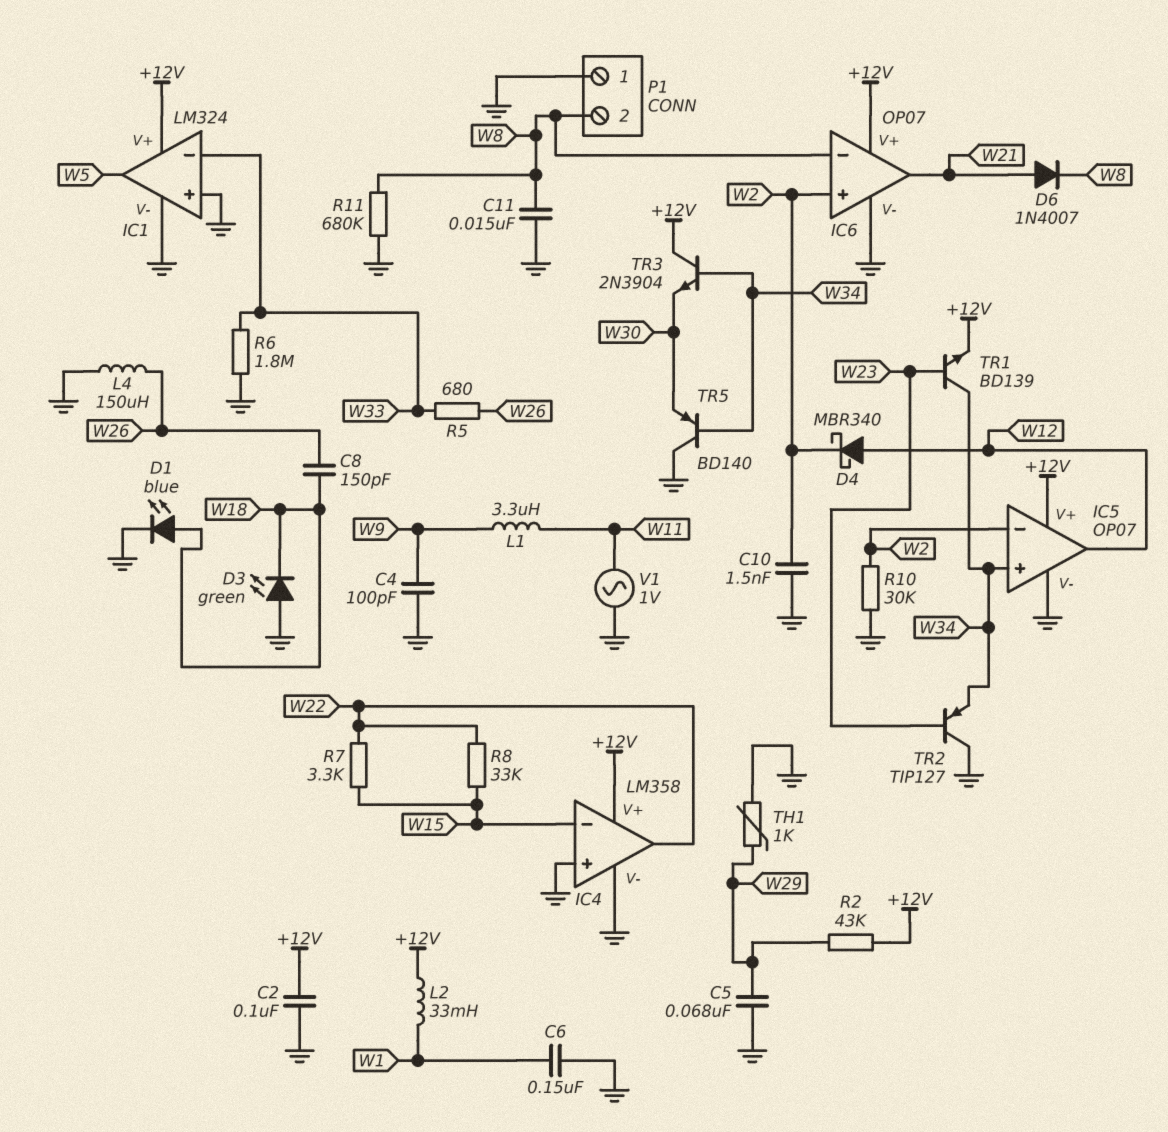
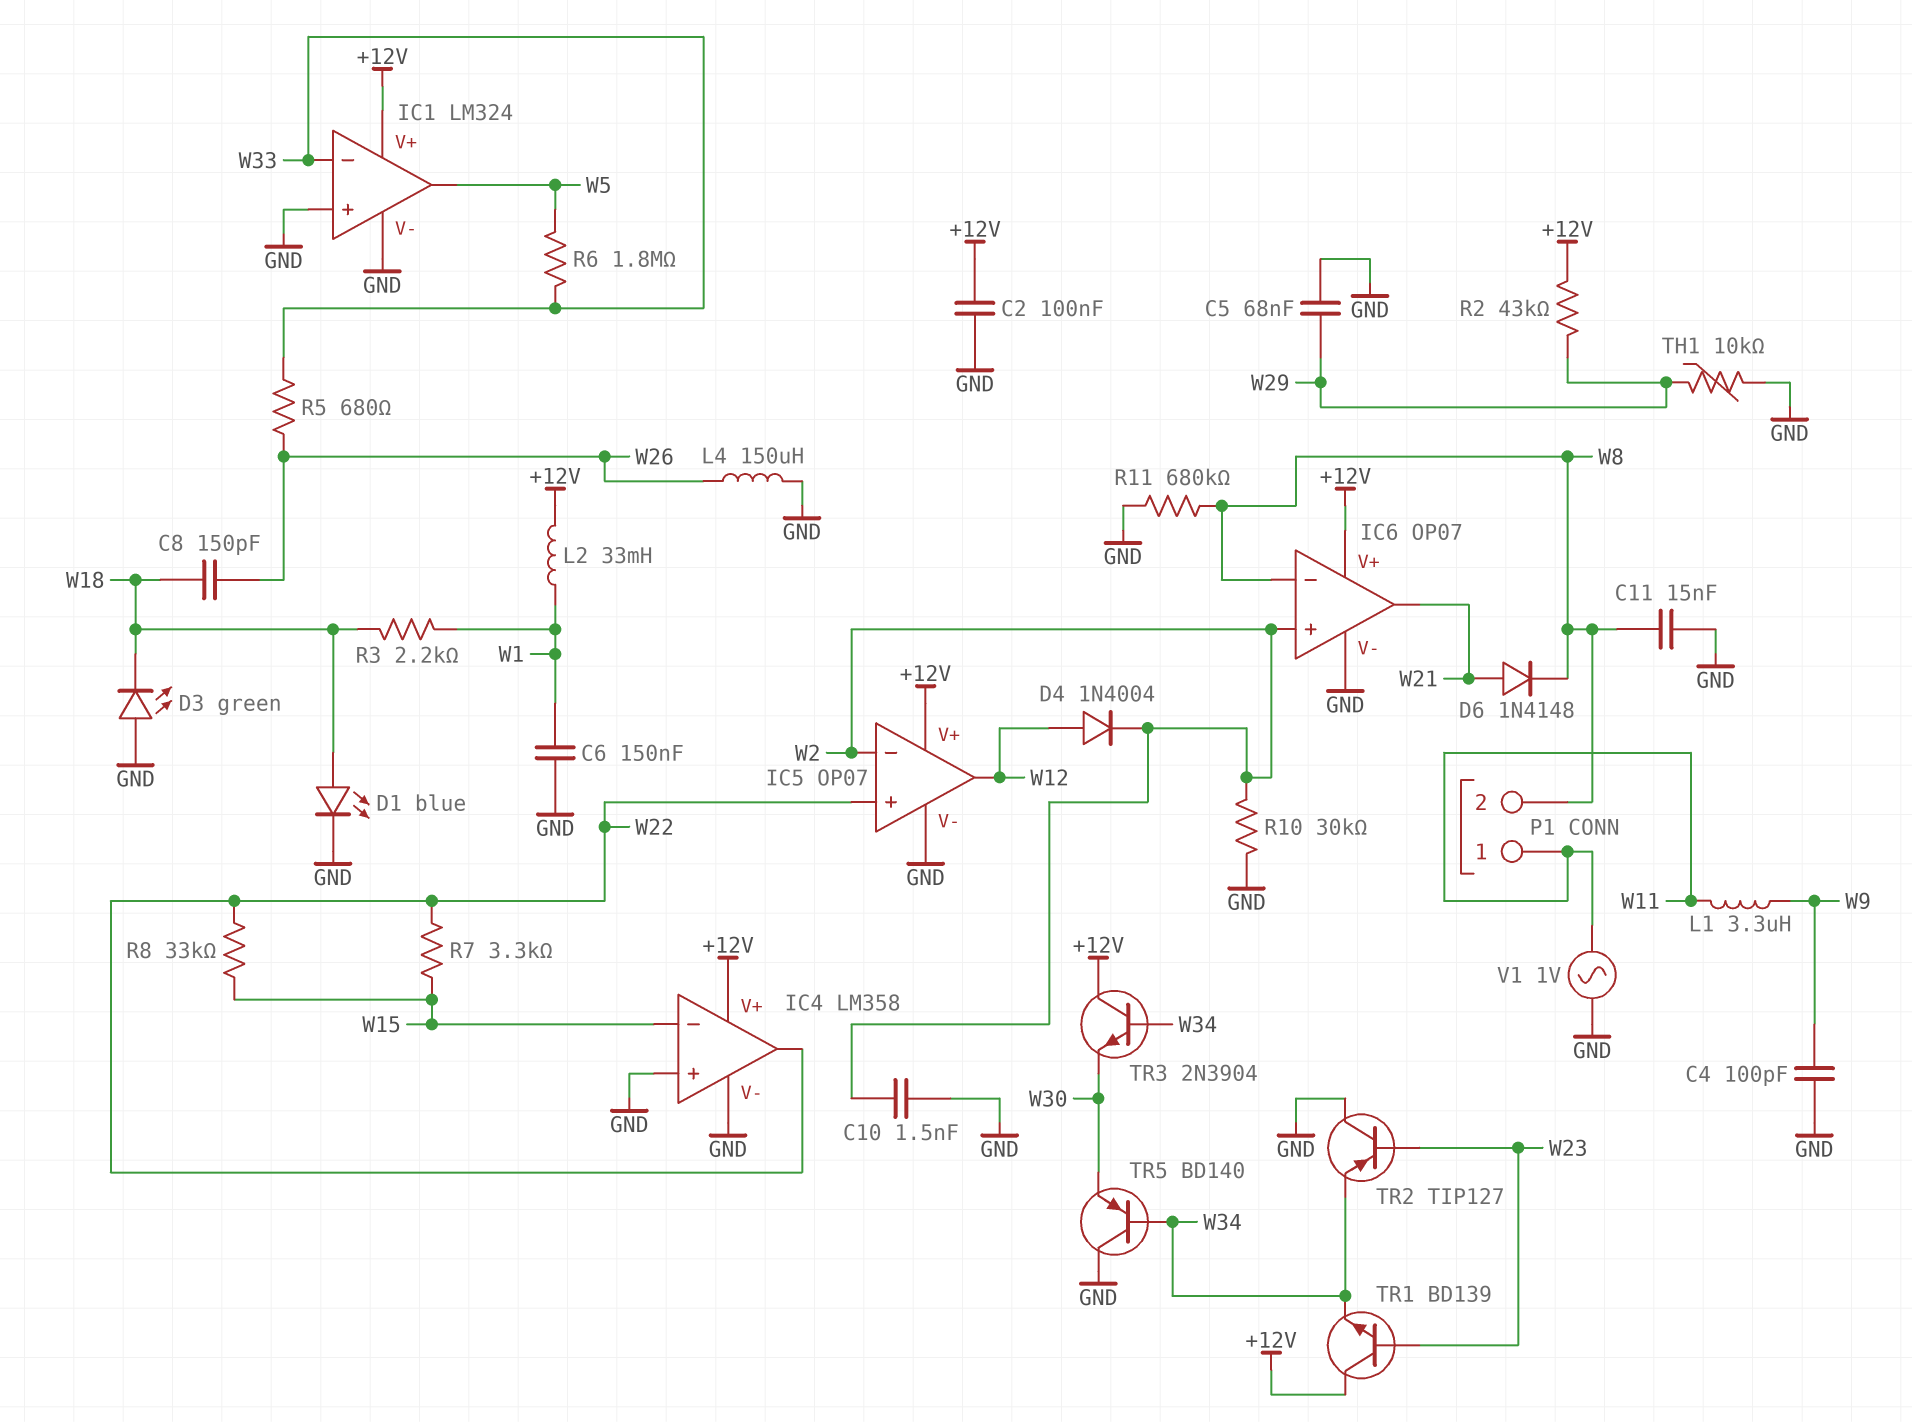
D4: schottky MBR340 (A W12, K W2) -> diode 1N4004 (A W12, K W2)
D6: diode 1N4007 (A W21, K W8) -> diode 1N4148 (A W21, K W8)
IC5 pin in+: W34 -> W22
P1 pin 1: GND -> W11
R3: none -> 2.2k (W1, W18)
R6: 1.8M (GND, W33) -> 1.8M (W5, W33)
TH1: 1k (GND, W29) -> 10k (GND, W29)
TR1: NPN BD139 (B W23, C W34, E +12V) -> NPN BD139 (B W23, C +12V, E W34)

